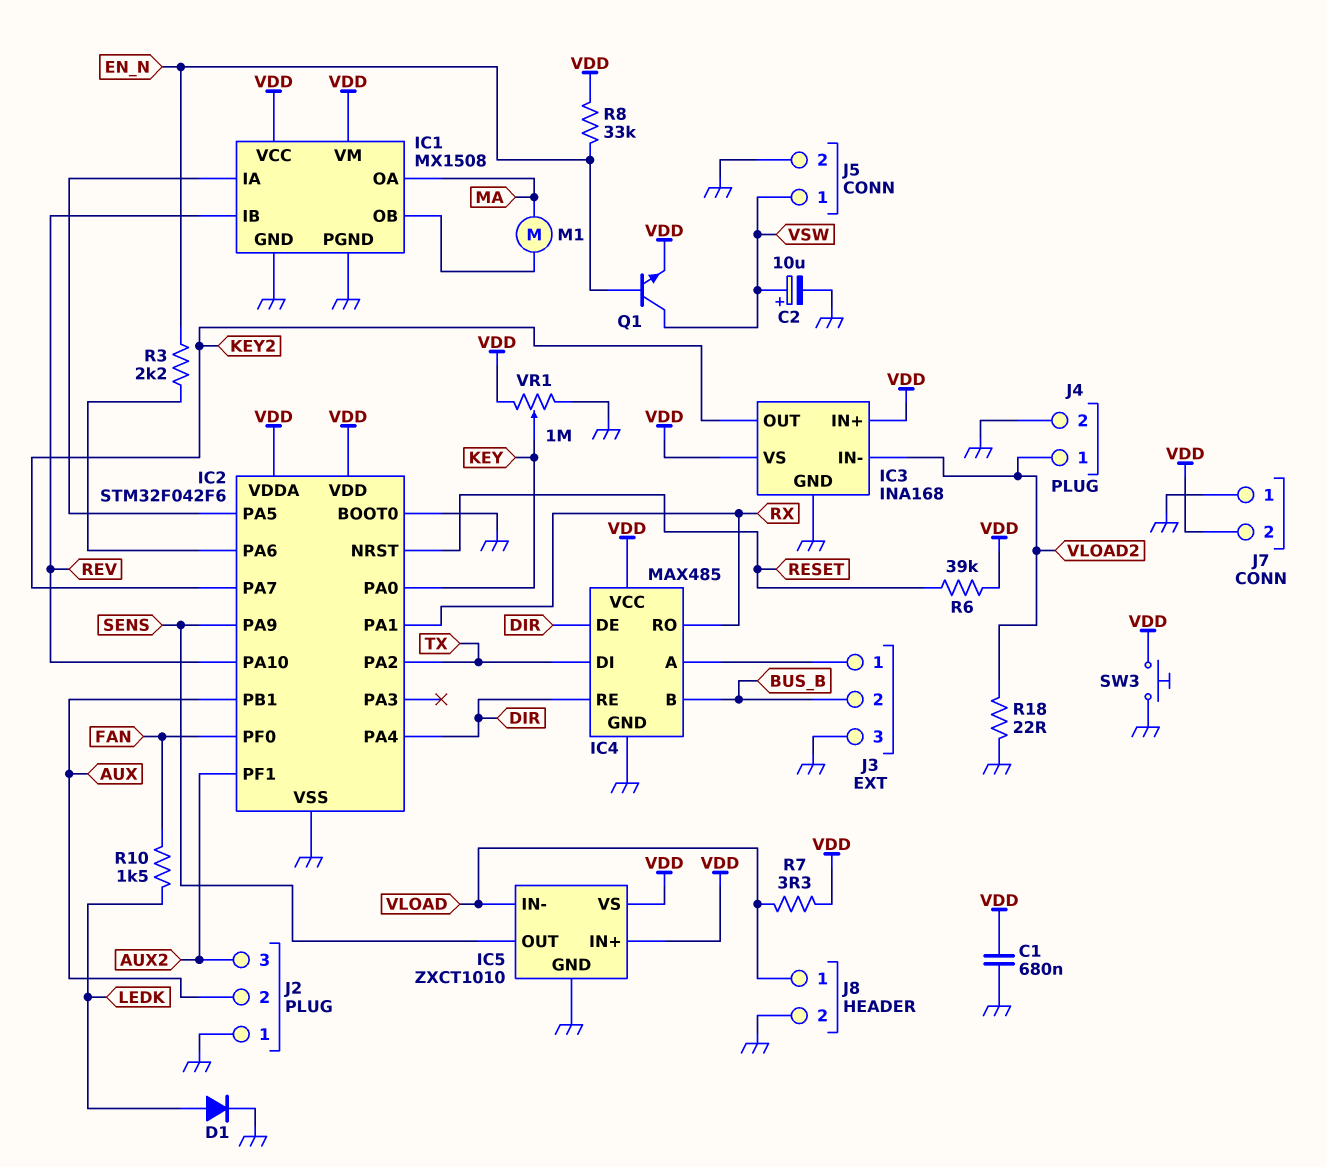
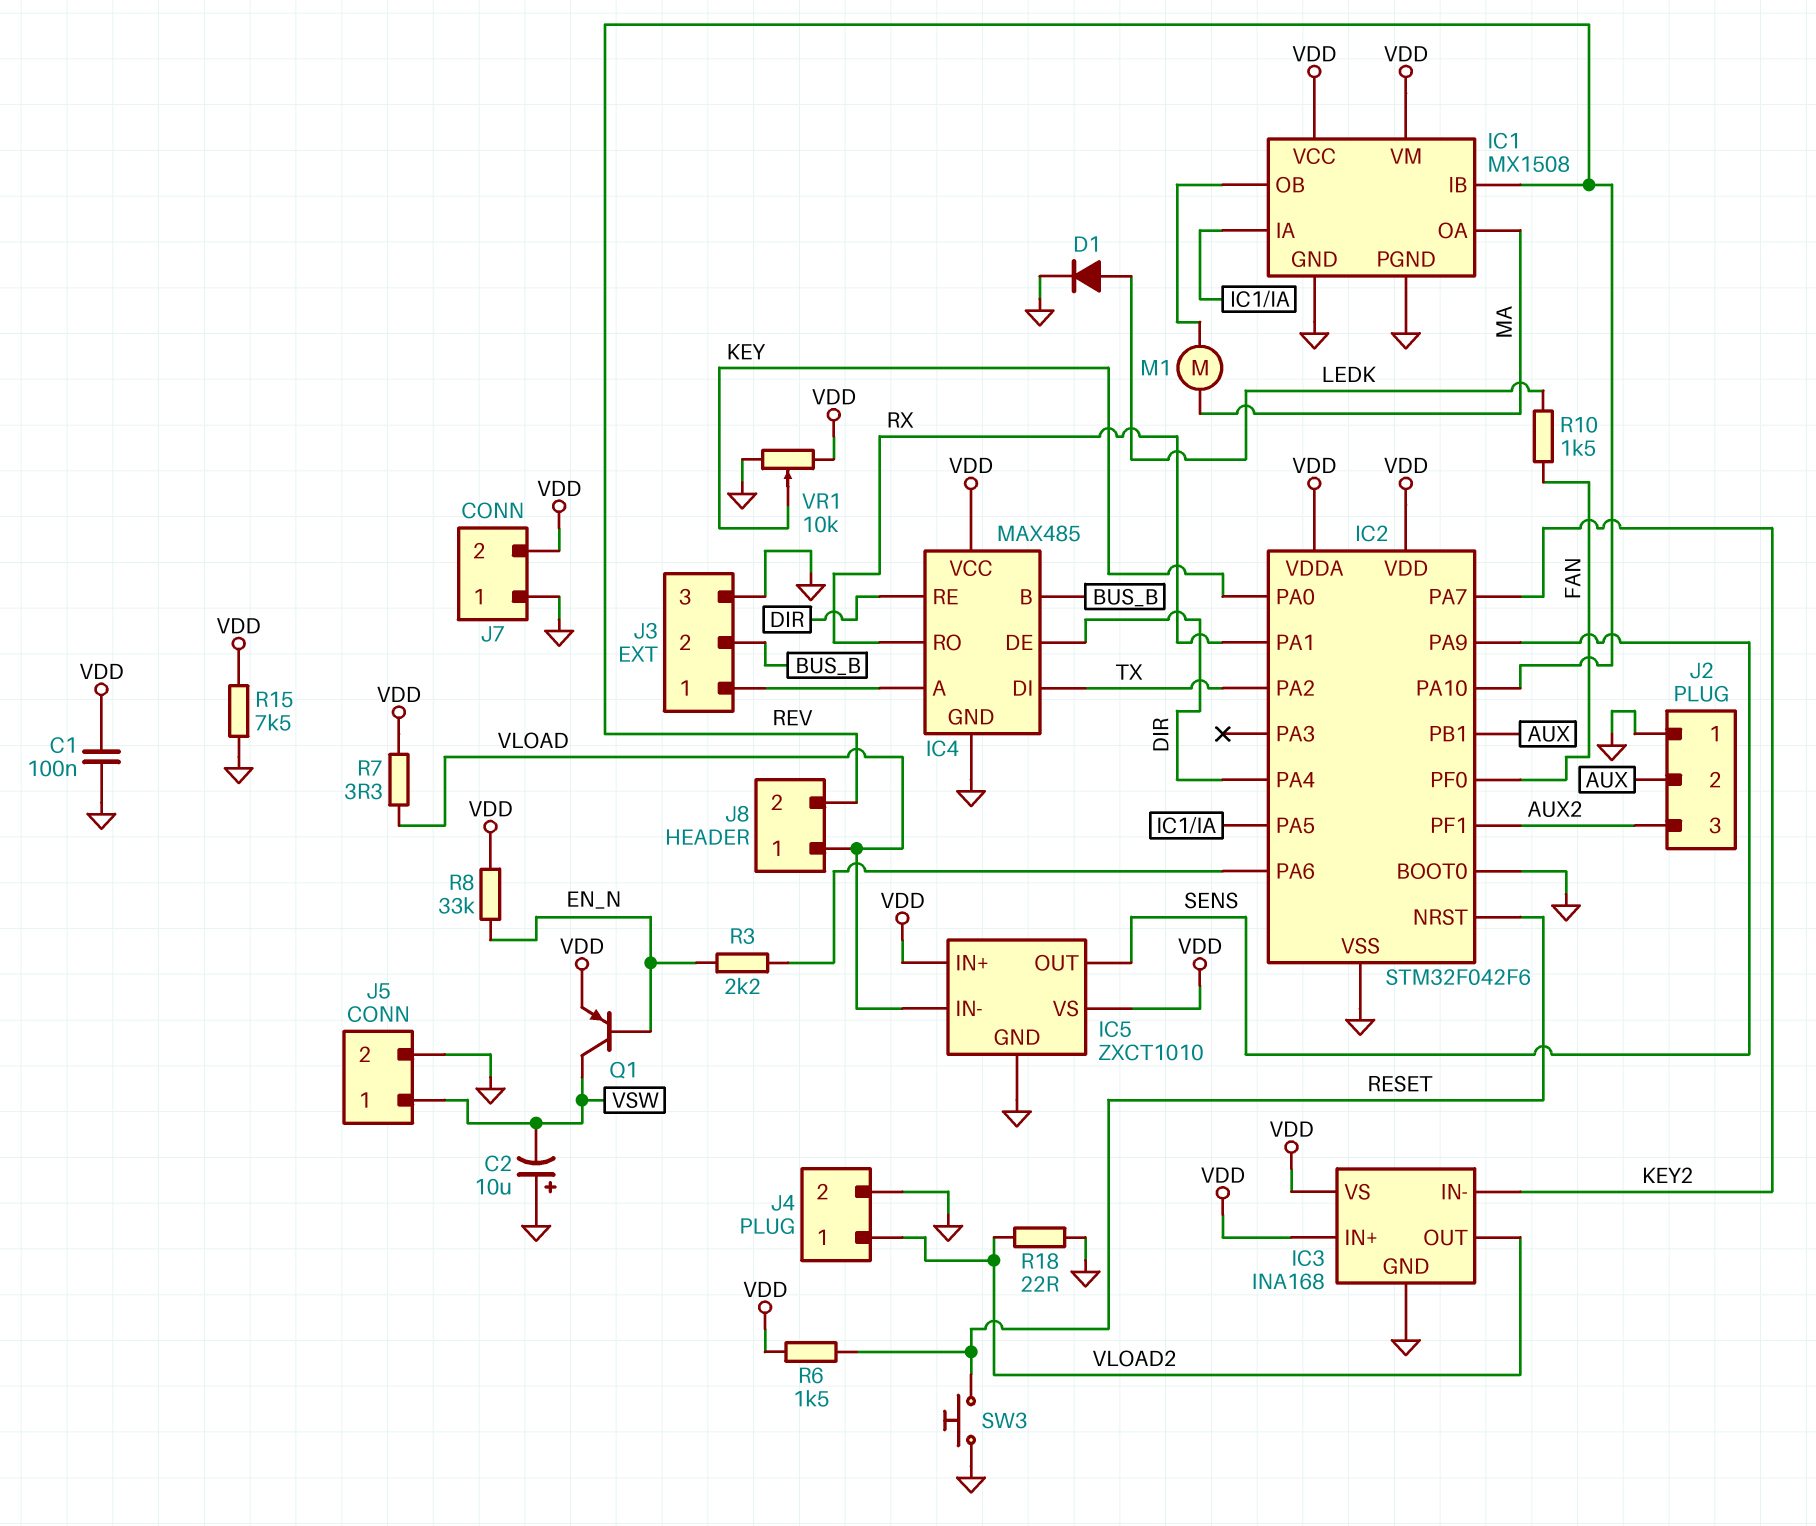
C1: 680nF (GND, VDD) -> 100nF (GND, VDD)
C2: 10uF (plus VSW, minus GND) -> 10uF (plus GND, minus VSW)
IC3 pin IN-: VLOAD2 -> KEY2
IC3 pin OUT: KEY2 -> VLOAD2
J8 pin 2: GND -> REV
Q1: NPN (B EN_N, C VSW, E VDD) -> PNP (B EN_N, C VSW, E VDD)
R6: 39k (RESET, VDD) -> 1.5k (RESET, VDD)
R15: none -> 7.5k (GND, VDD)
SW3: button (GND, VDD) -> button (GND, RESET)
VR1: 1M (GND, VDD, wiper KEY) -> 10k (GND, VDD, wiper KEY)

